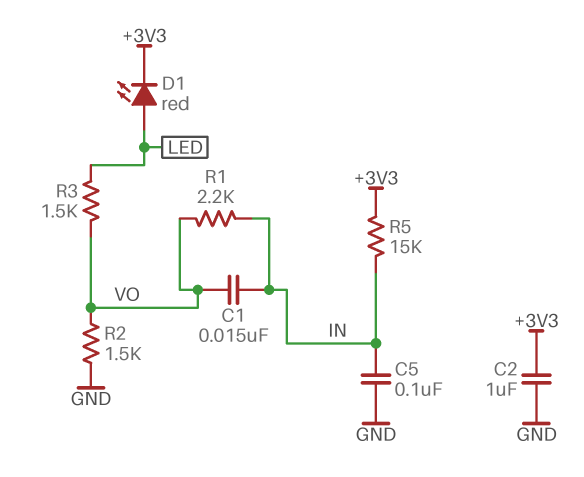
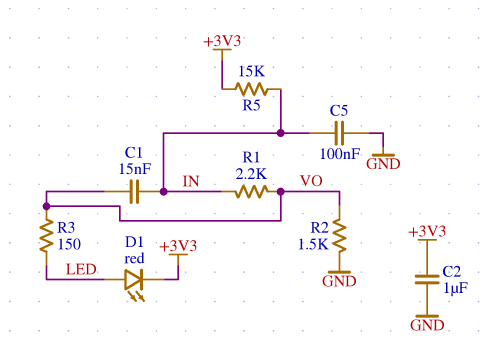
R3: 1.5k (LED, VO) -> 150 (LED, VO)

